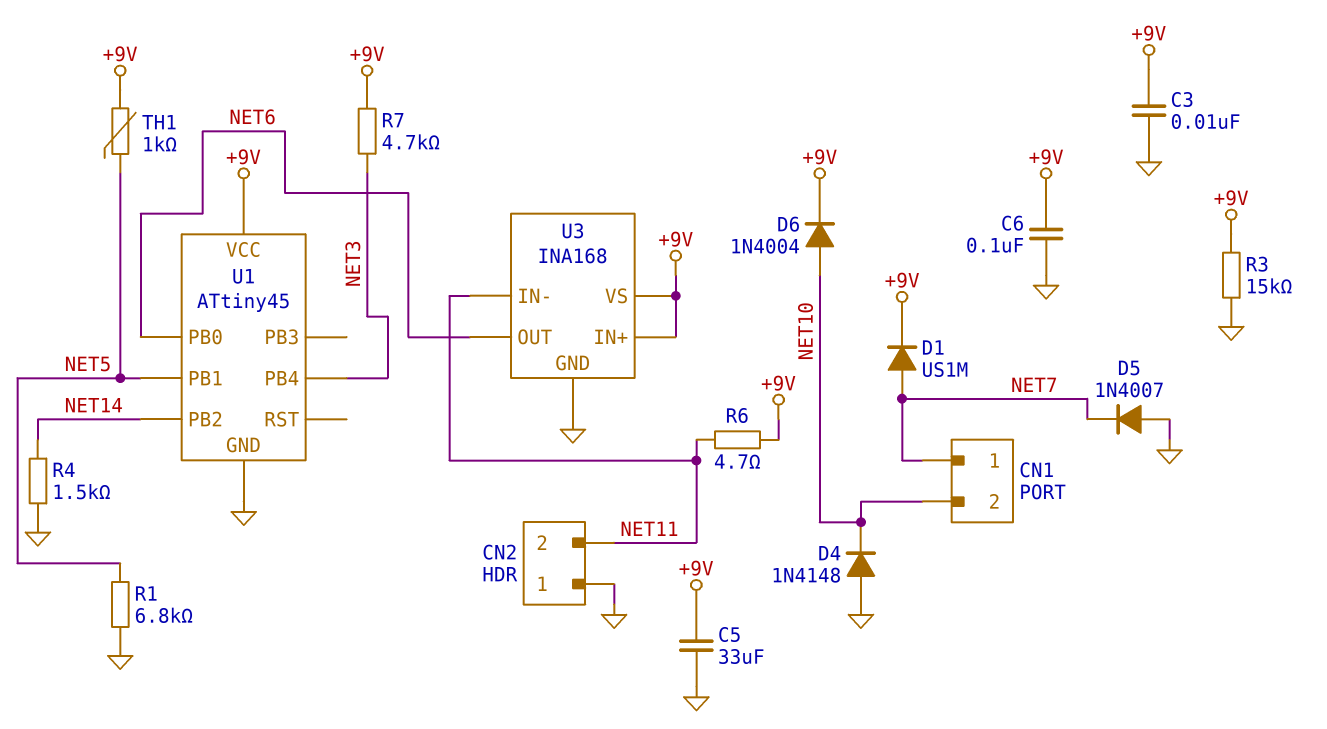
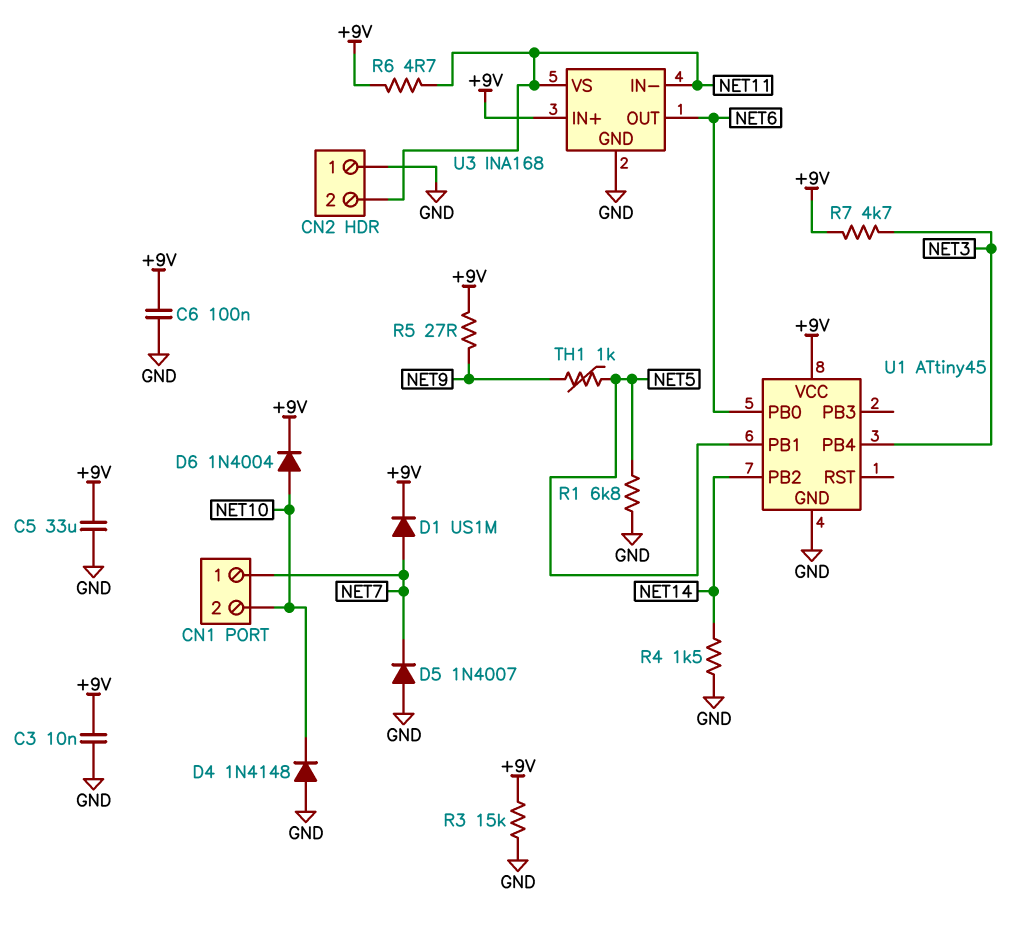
R5: none -> 27 (+9V, NET9)
TH1: 1k (+9V, NET5) -> 1k (NET5, NET9)
U3 pin VS: +9V -> NET11

